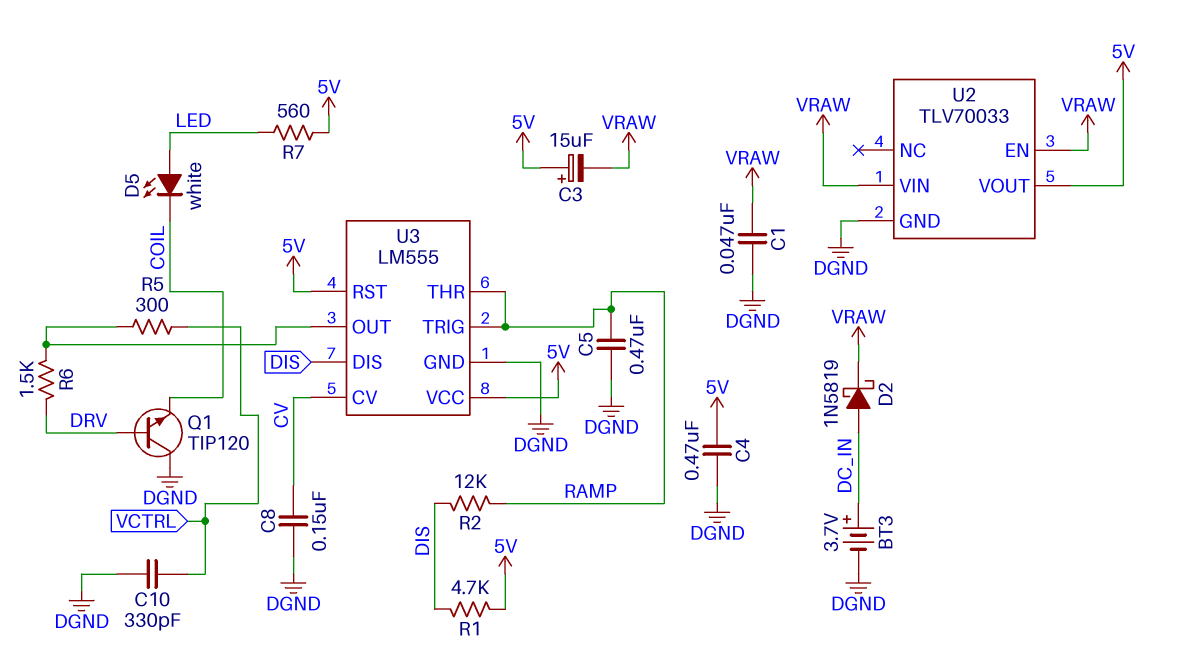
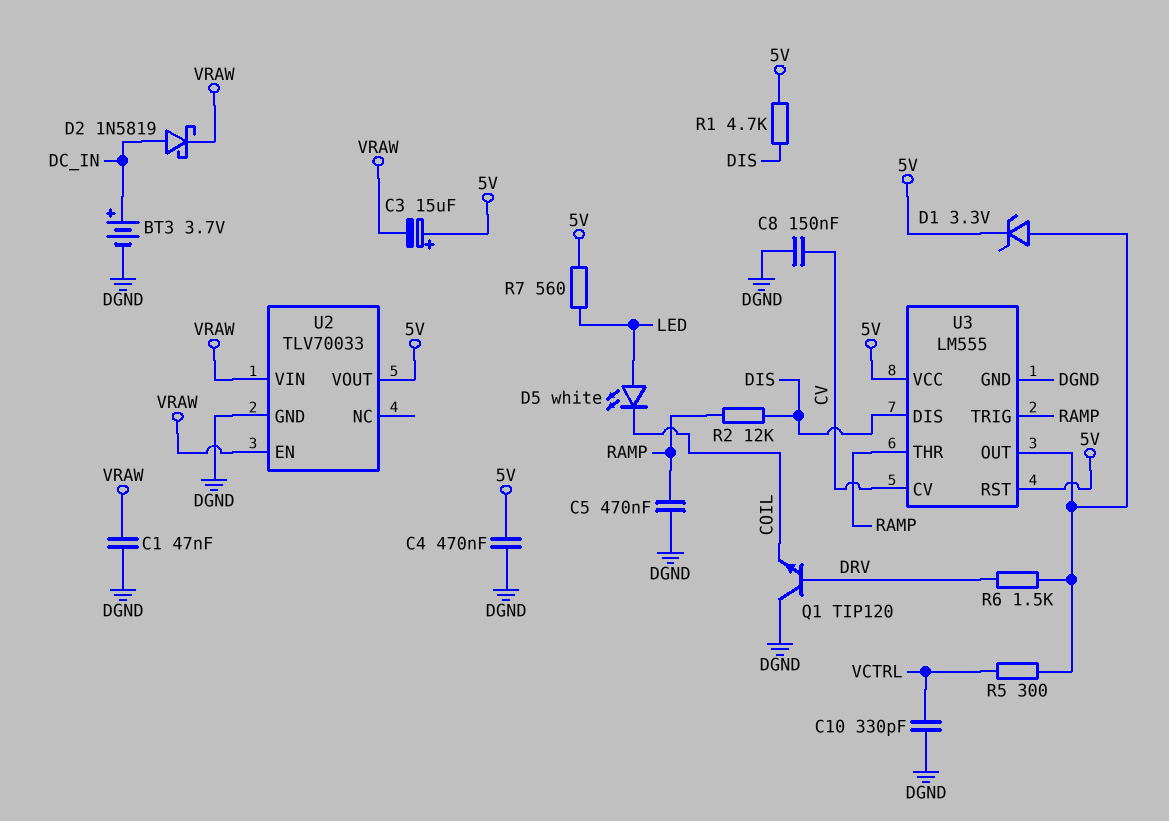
D1: none -> zener 3.3V (A U3/OUT, K 5V)

